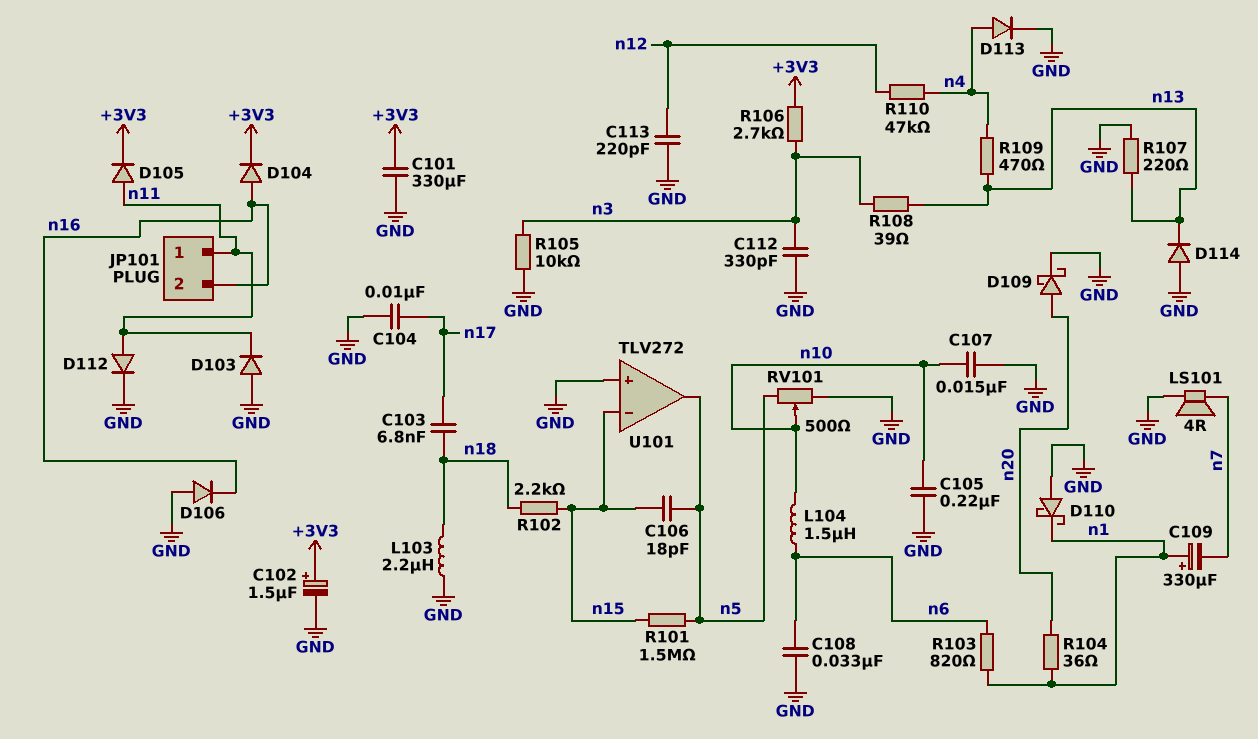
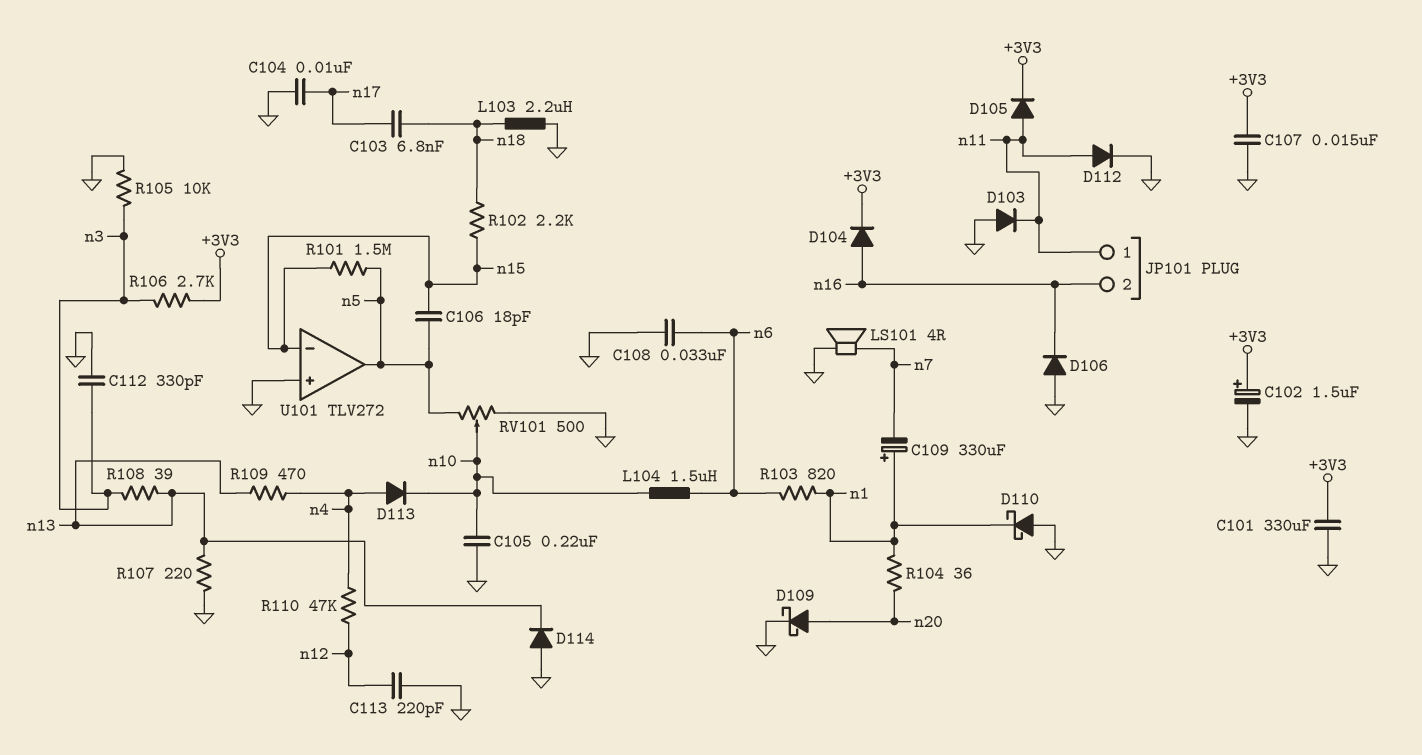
C107: 15nF (GND, n10) -> 15nF (+3V3, GND)
D113: diode (A n4, K GND) -> diode (A n4, K n10)

